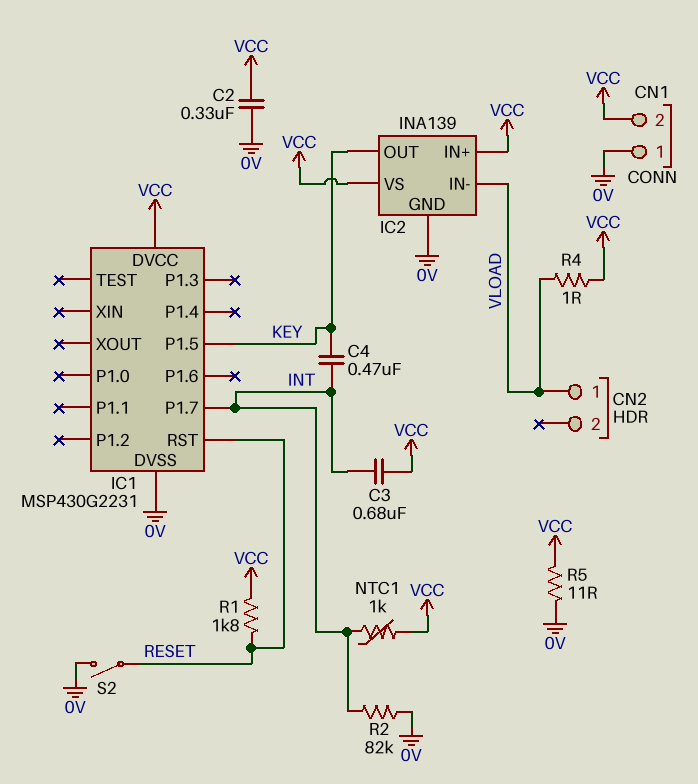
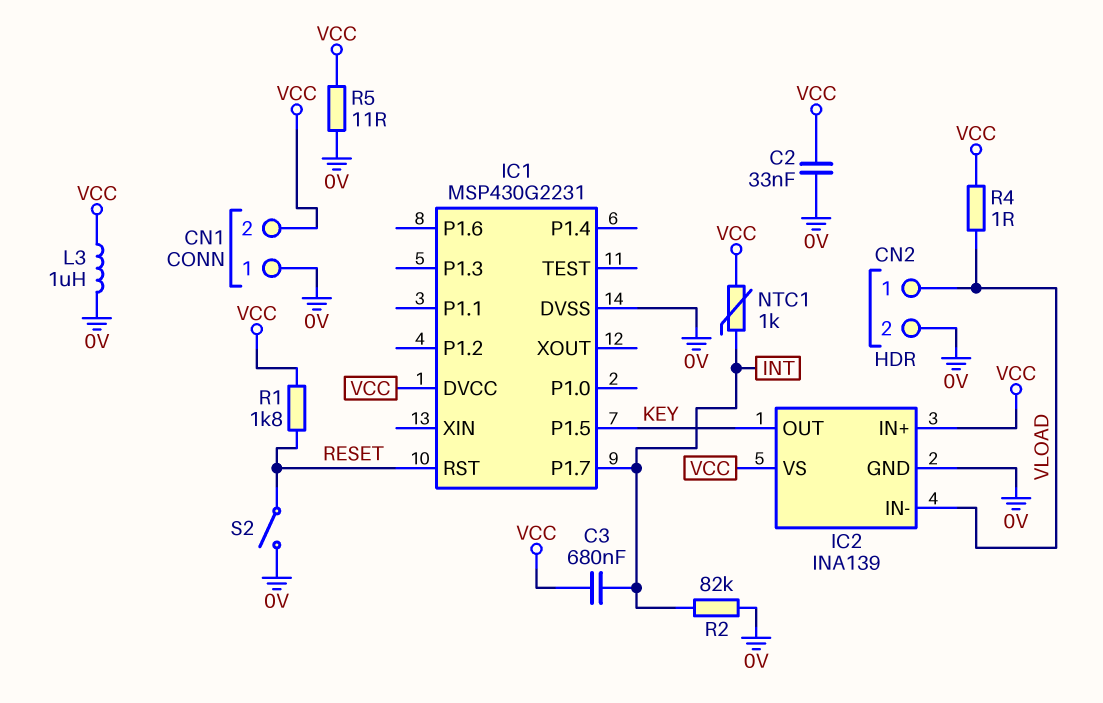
C2: 330nF (0V, VCC) -> 33nF (0V, VCC)
C4: 470nF (INT, KEY) -> none
CN2 pin 2: none -> 0V
L3: none -> 1uH (0V, VCC)

